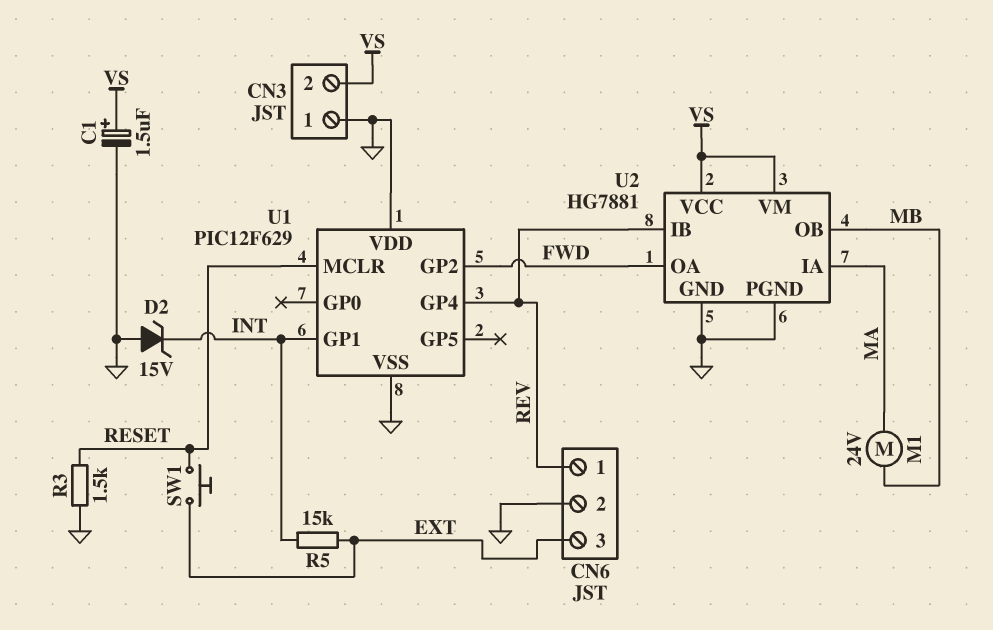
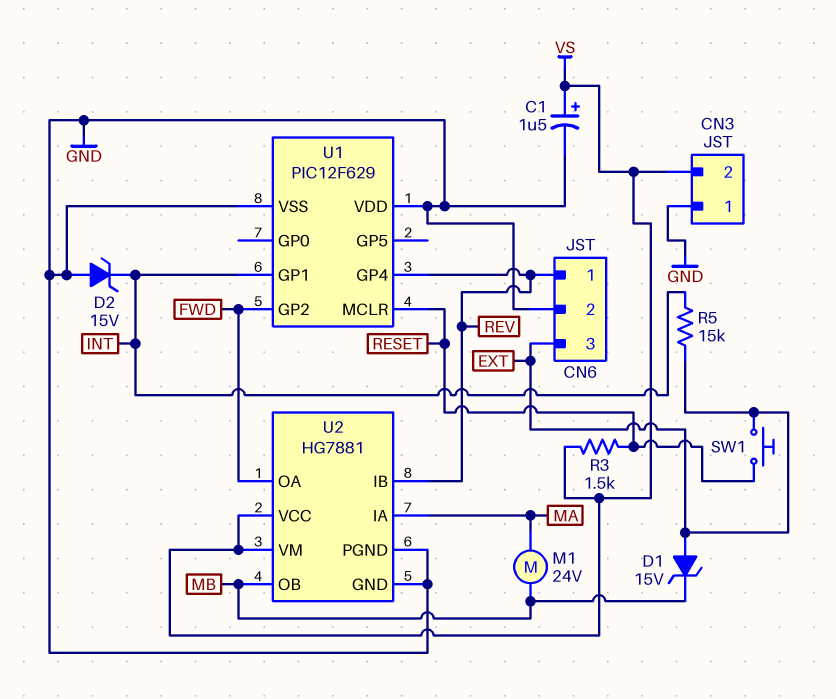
D1: none -> zener 15V (A EXT, K MB)
R3: 1.5k (GND, RESET) -> 1.5k (RESET, VS)

